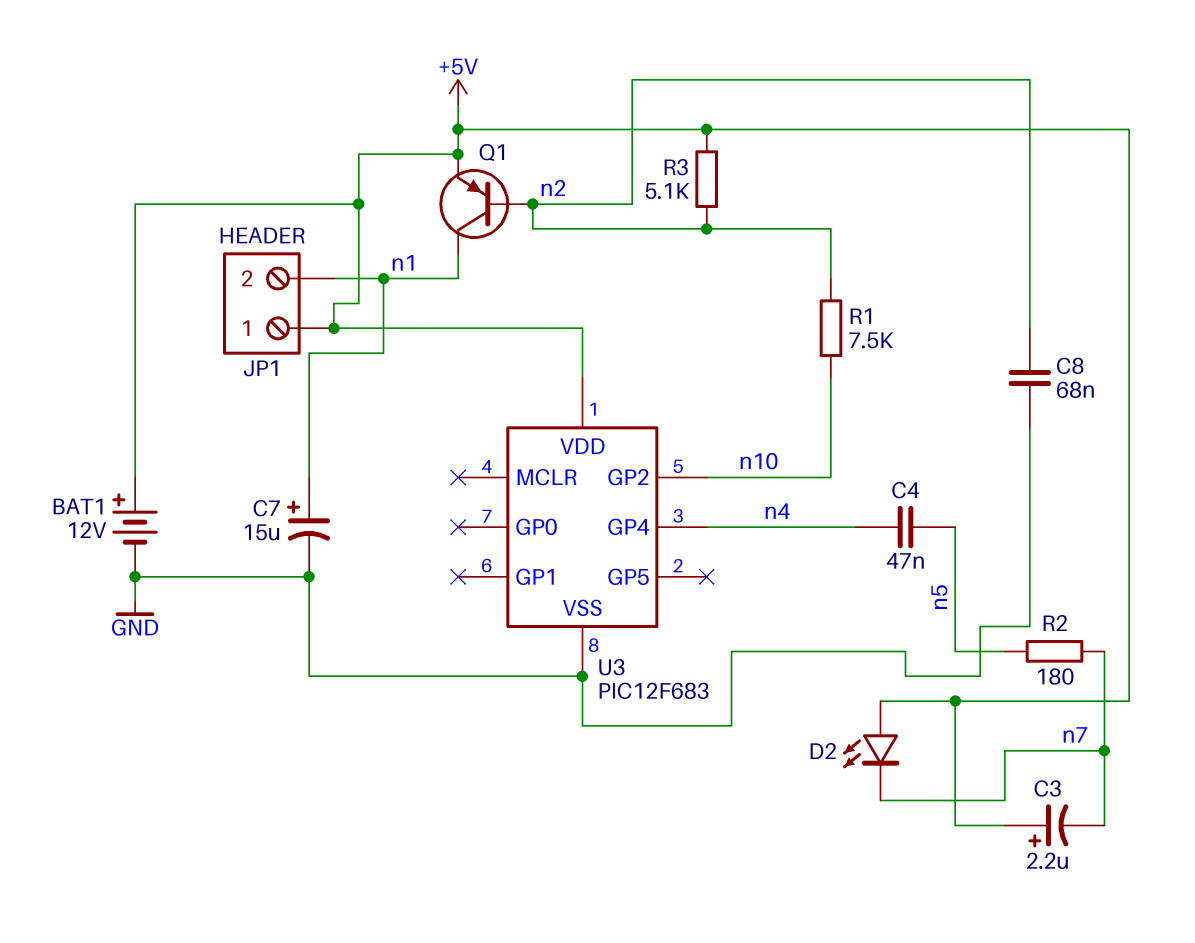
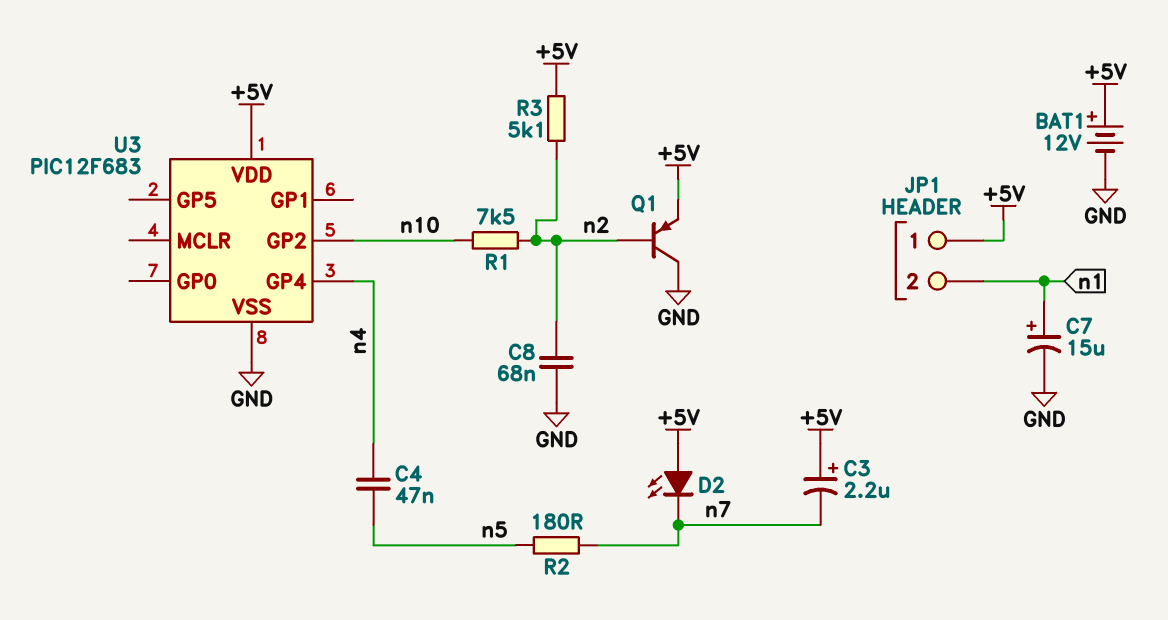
Q1: PNP (B n2, C n1, E +5V) -> PNP (B n2, C GND, E +5V)

